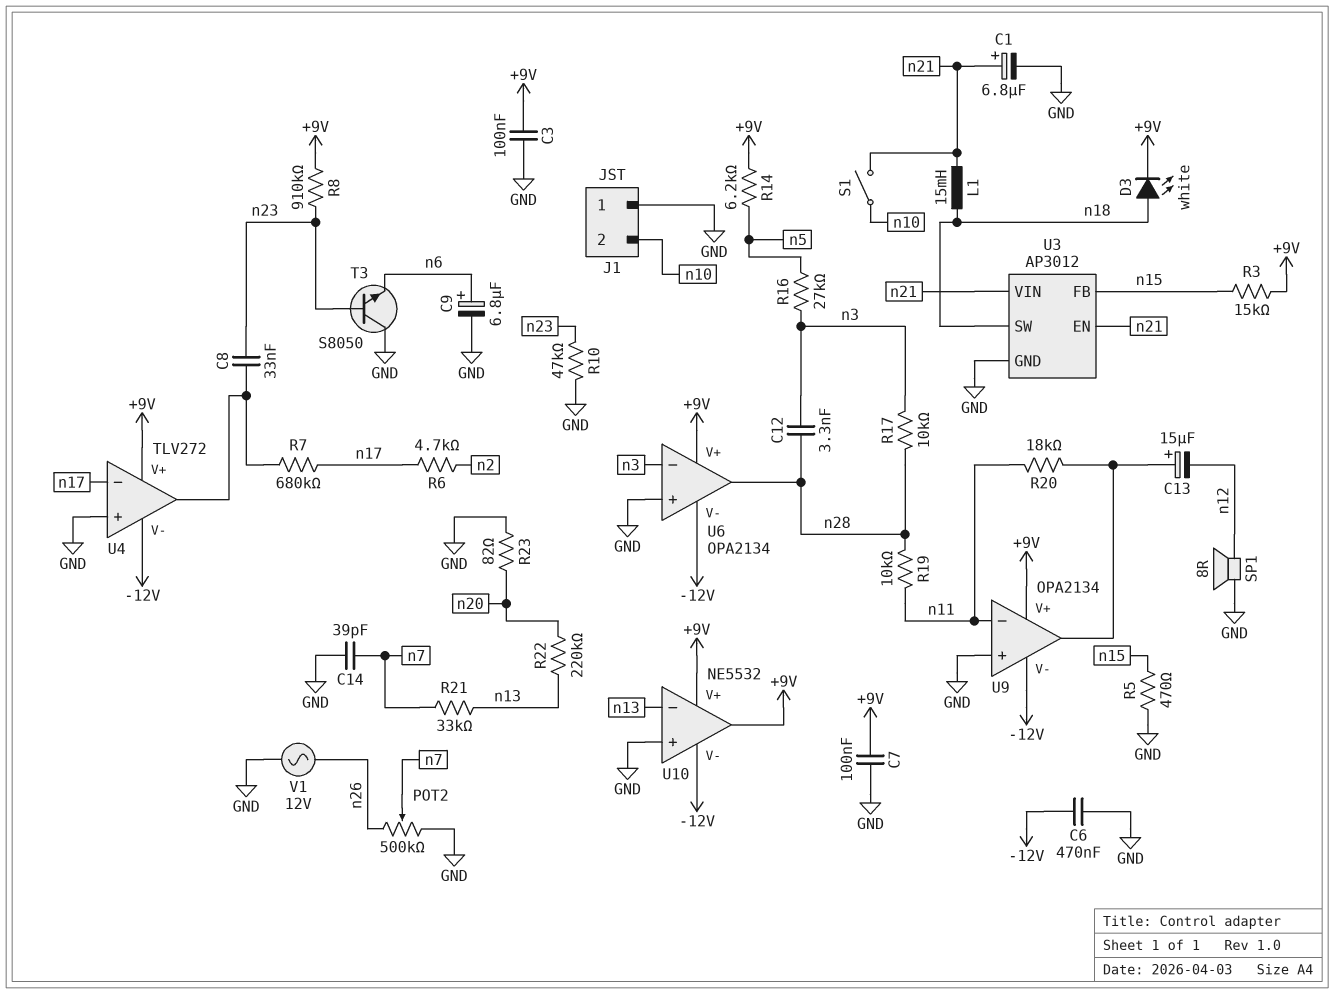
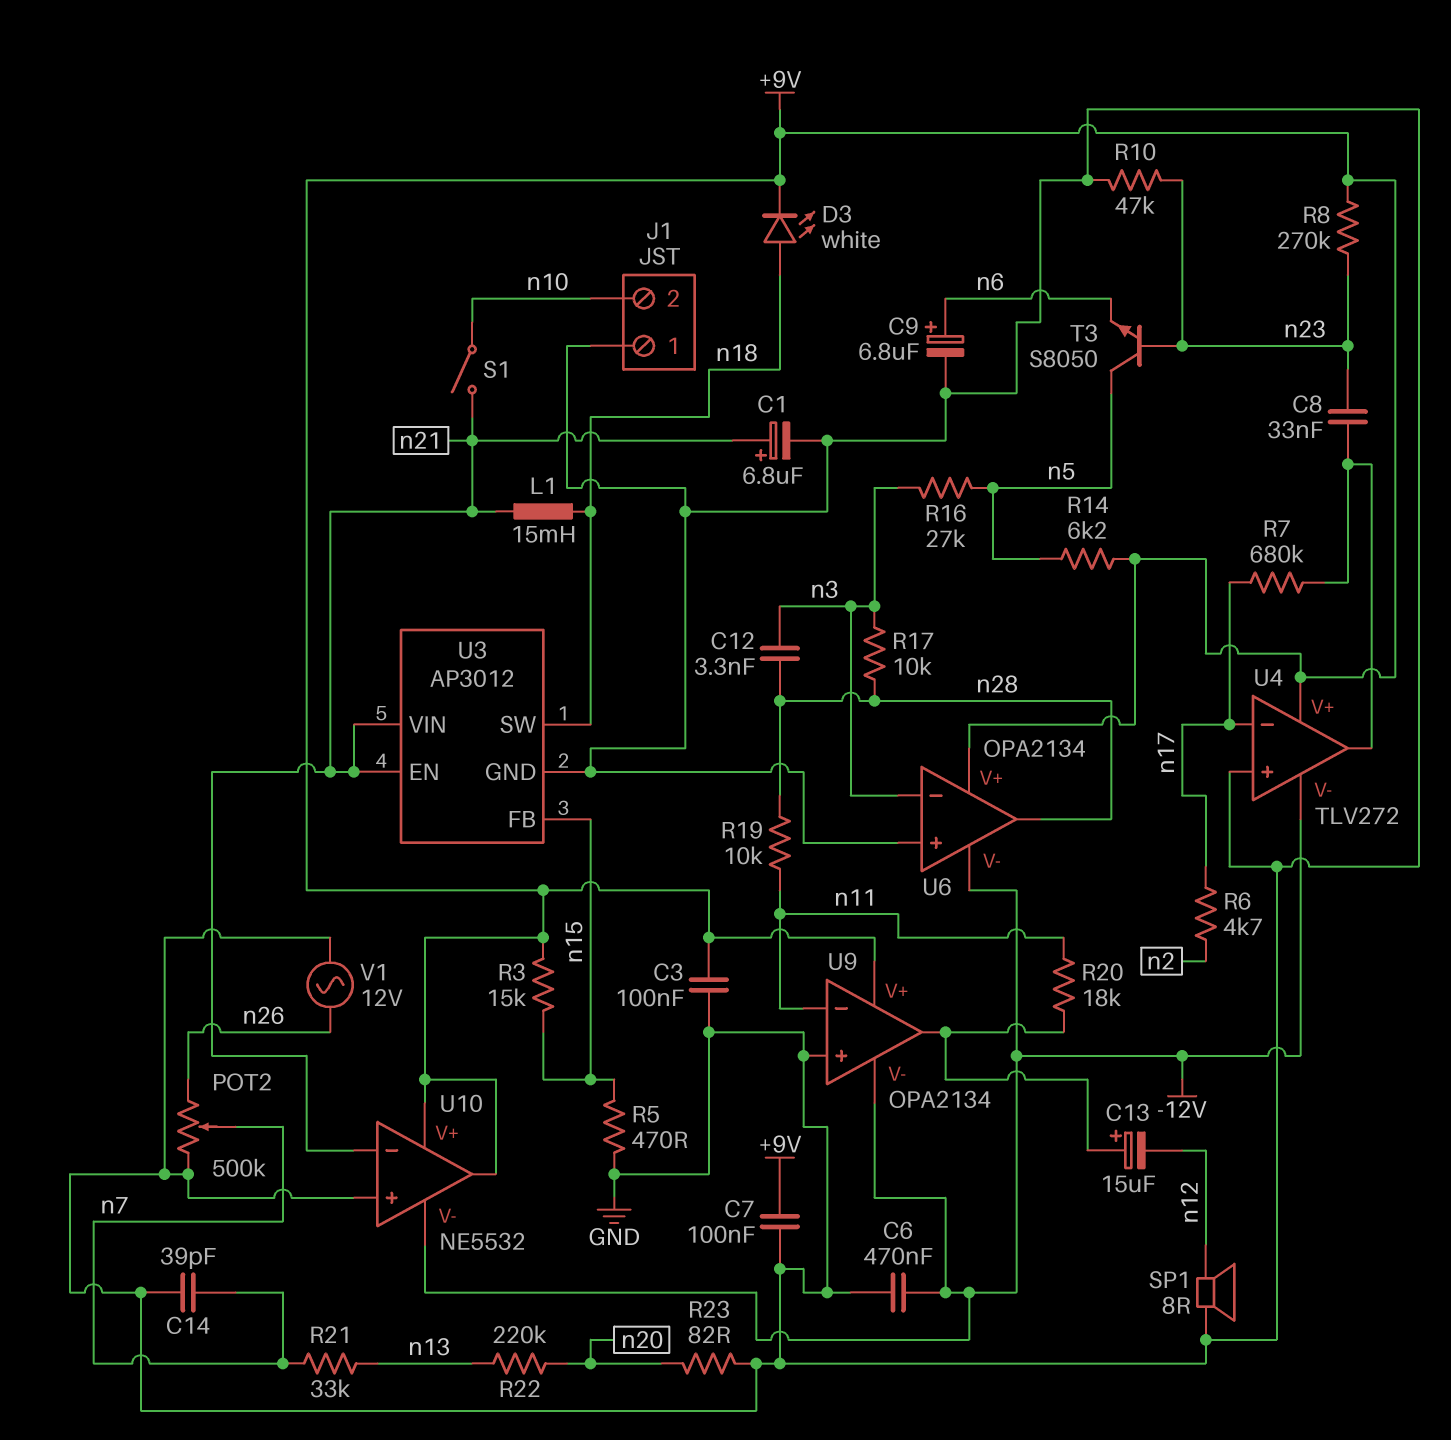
R8: 910k (+9V, n23) -> 270k (+9V, n23)
T3: NPN S8050 (B n23, C GND, E n6) -> NPN S8050 (B n23, C n5, E n6)
U10 pin in-: n13 -> n21

